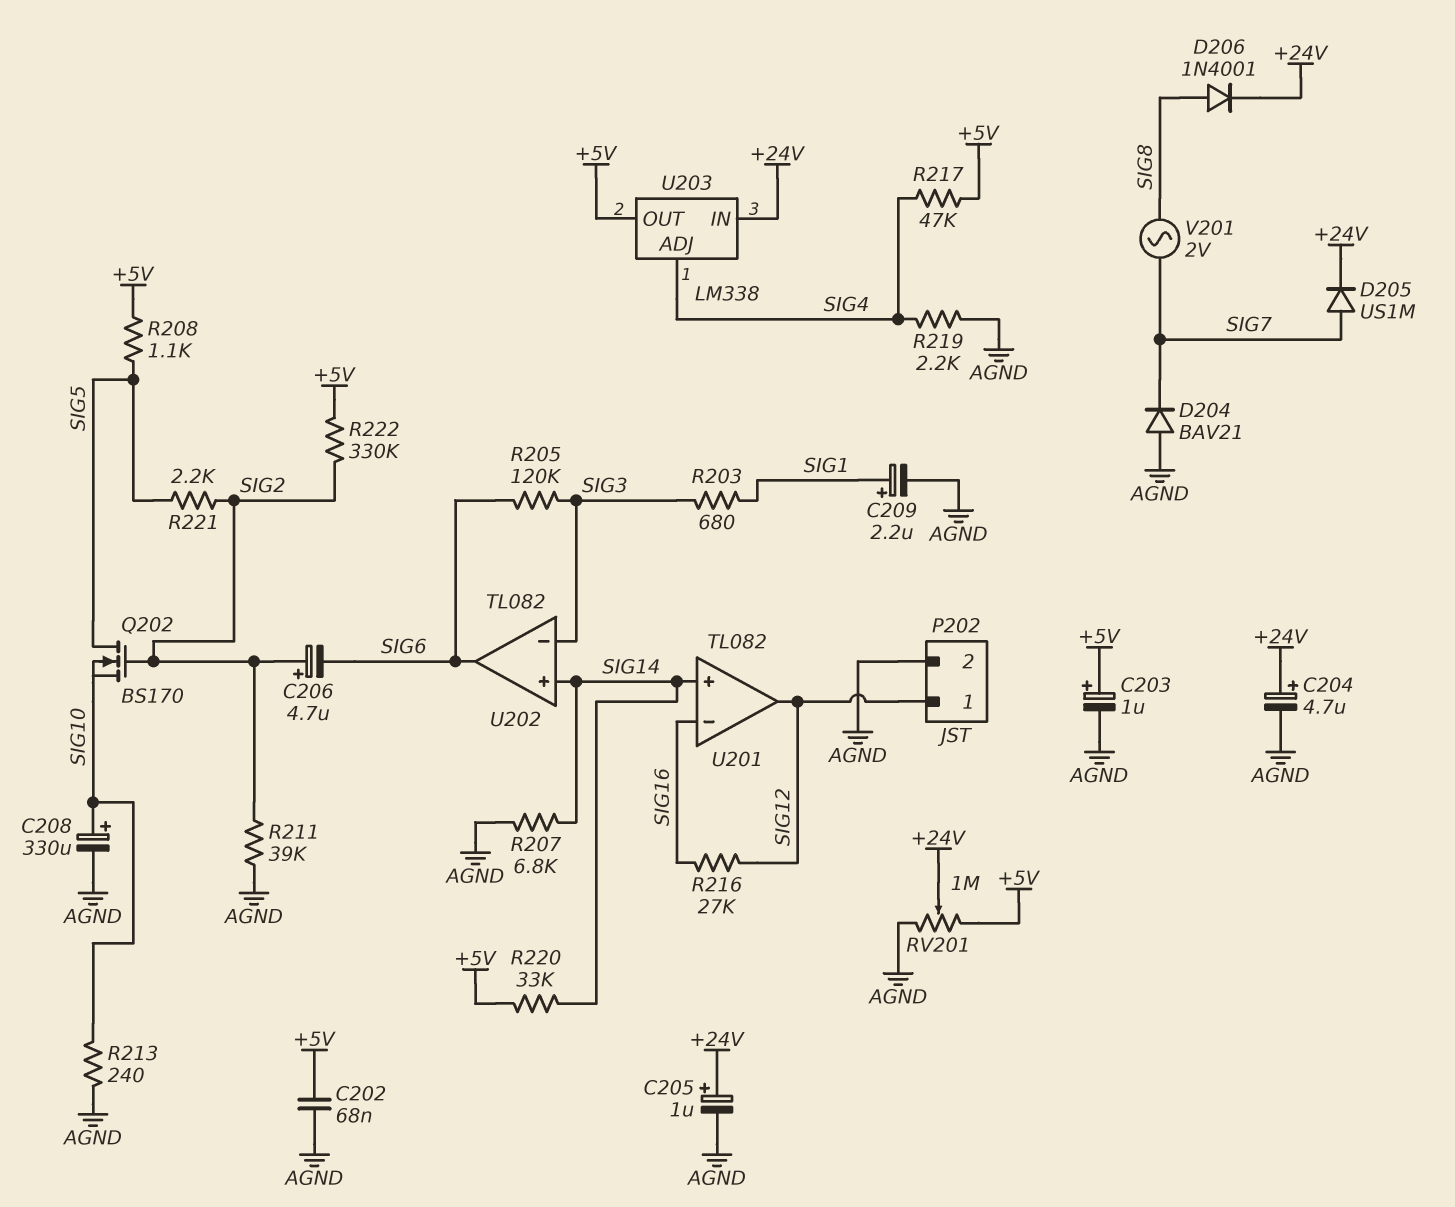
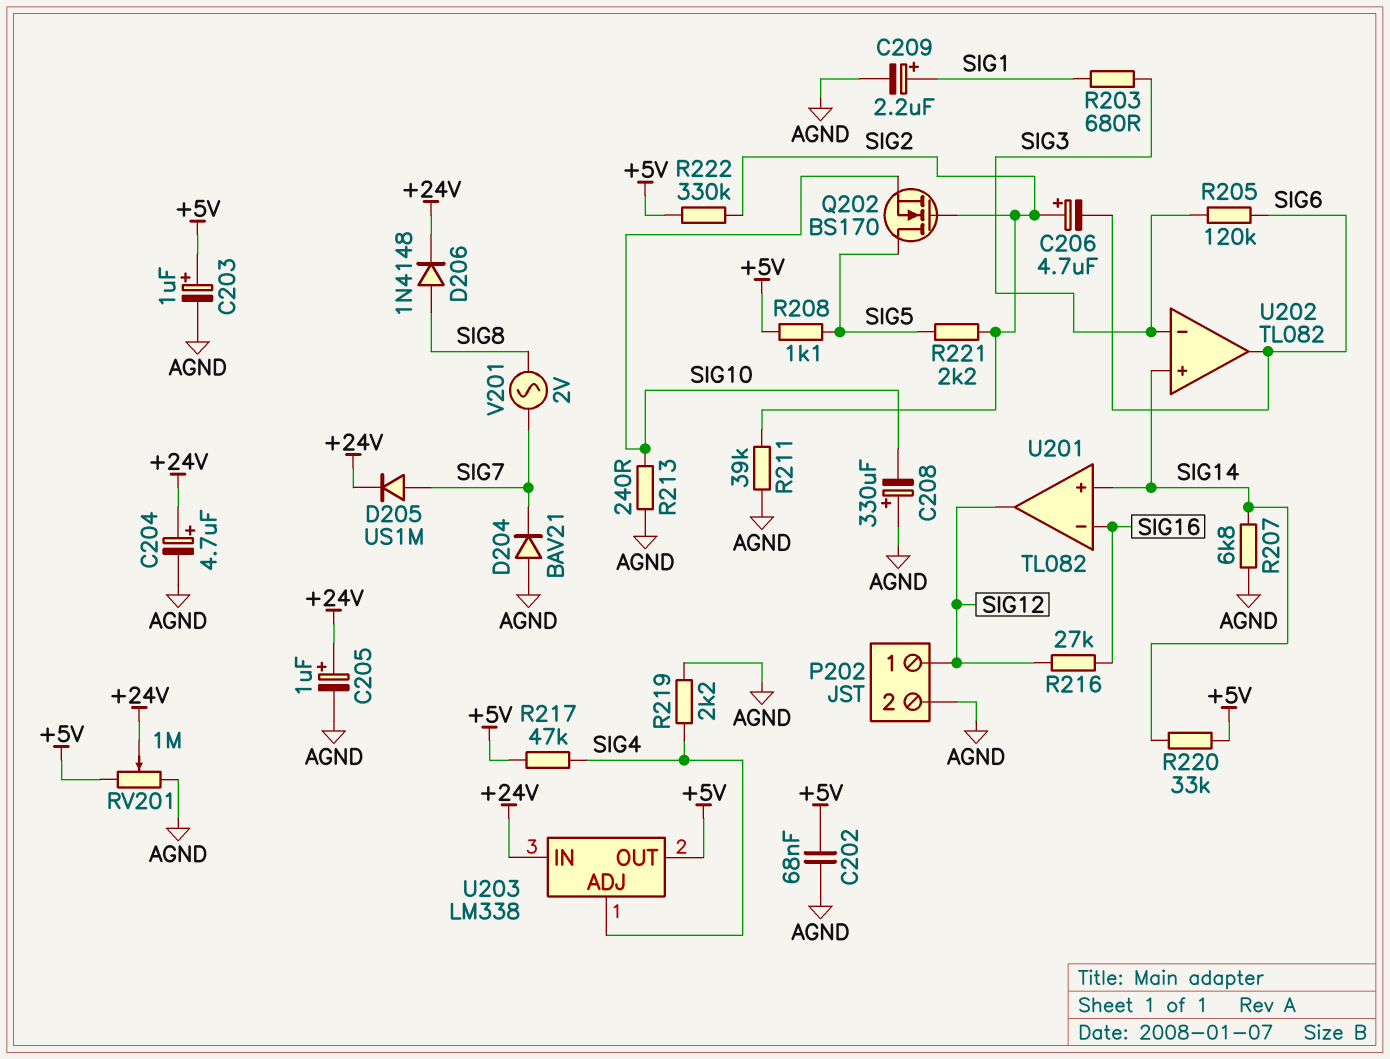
C208: 330uF (plus SIG10, minus AGND) -> 330uF (plus AGND, minus SIG10)
D206: diode 1N4001 (A SIG8, K +24V) -> diode 1N4148 (A SIG8, K +24V)

